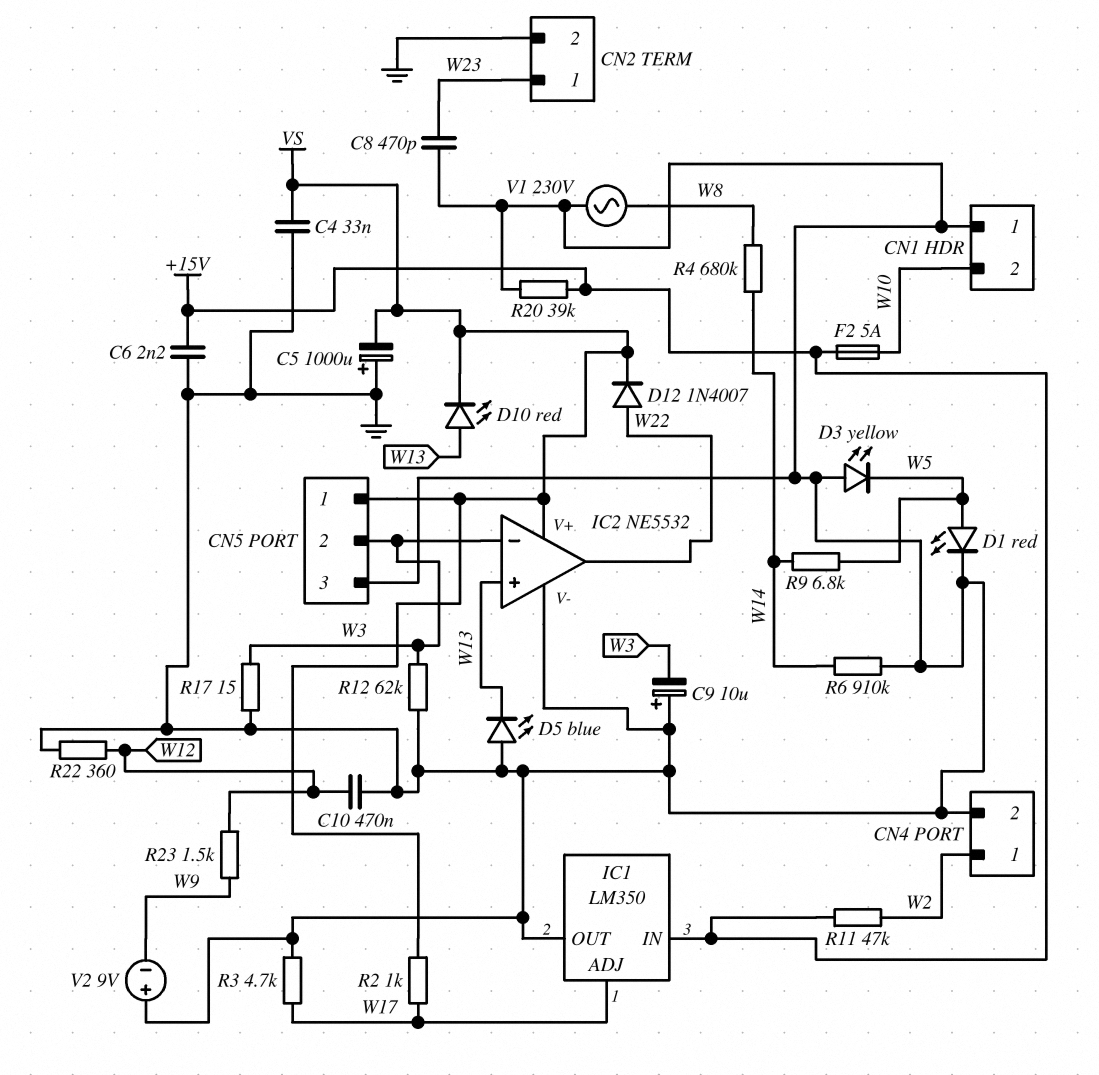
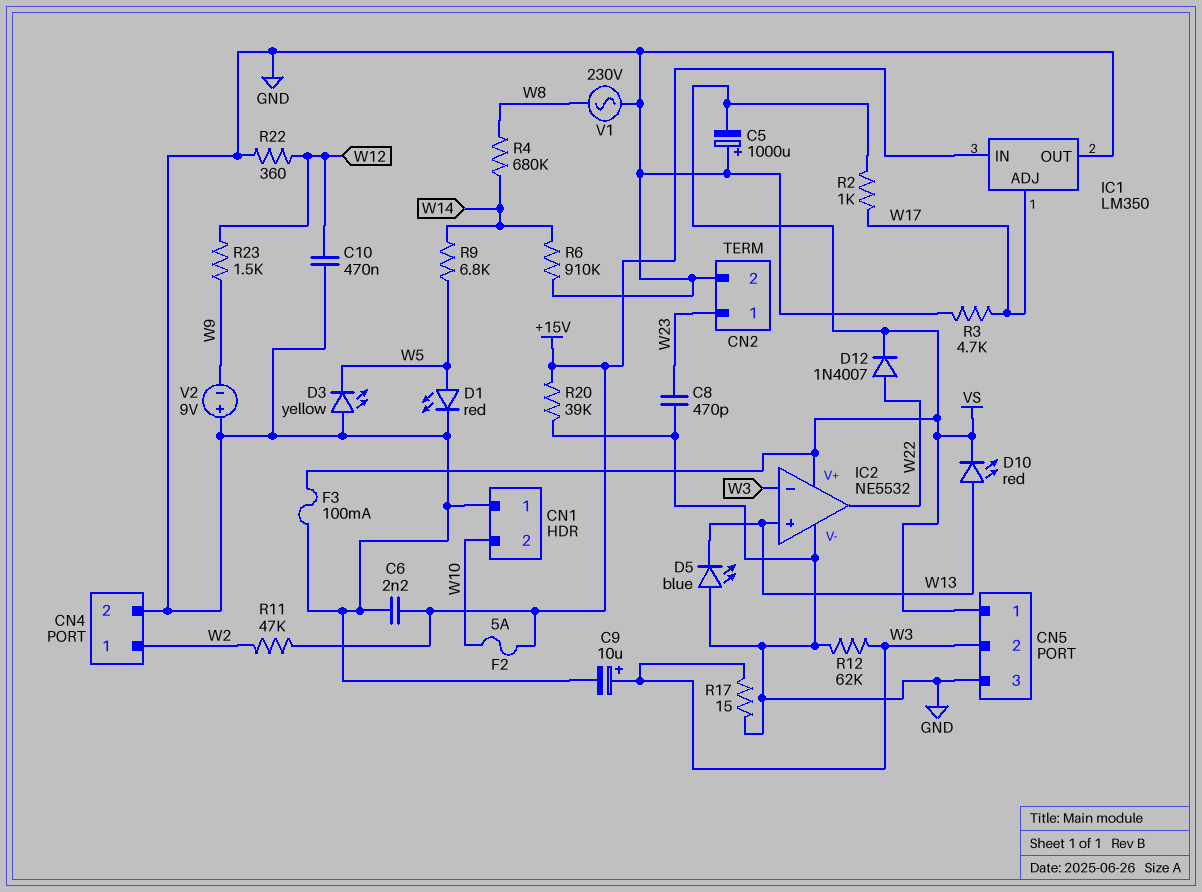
C4: 33nF (GND, VS) -> none
C9: 10uF (plus GND, minus W3) -> 10uF (plus W3, minus GND)
F3: none -> 100mA (GND, VS)

